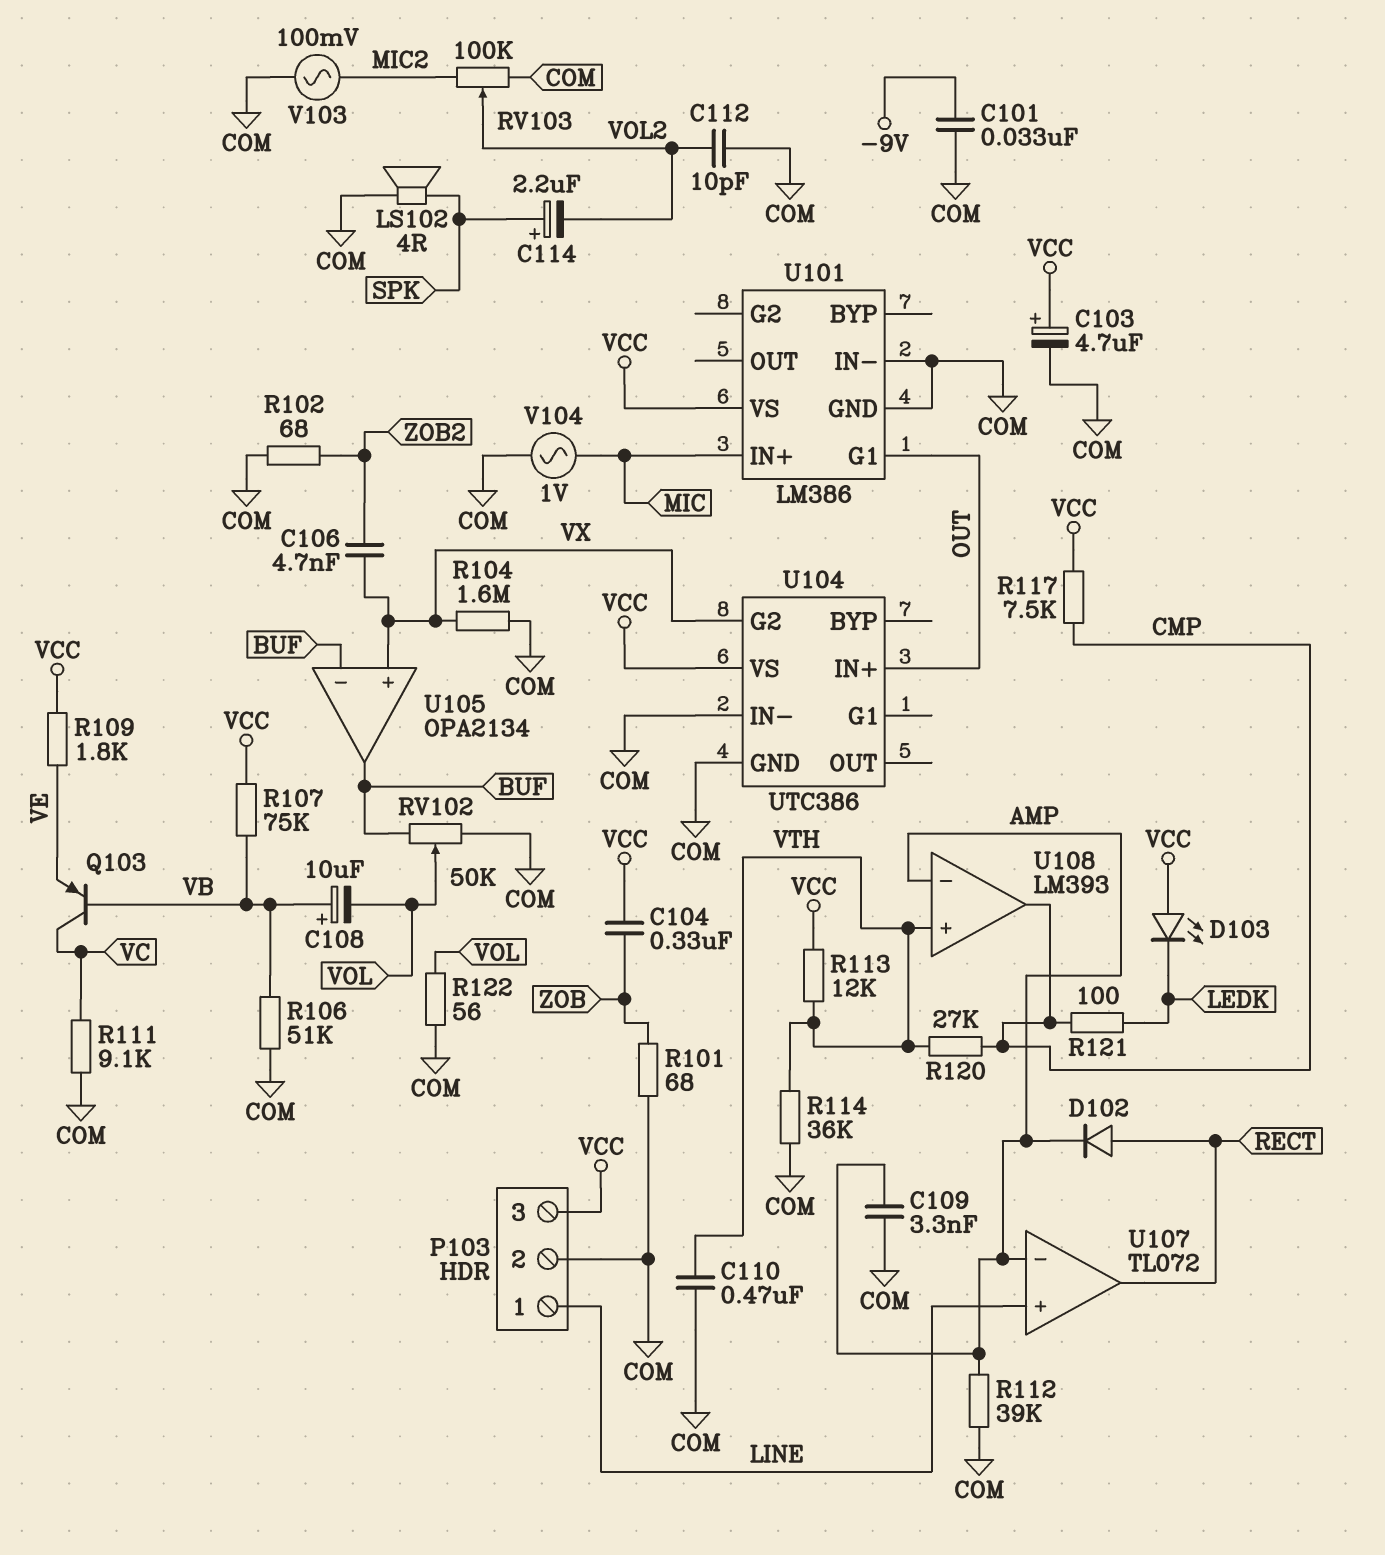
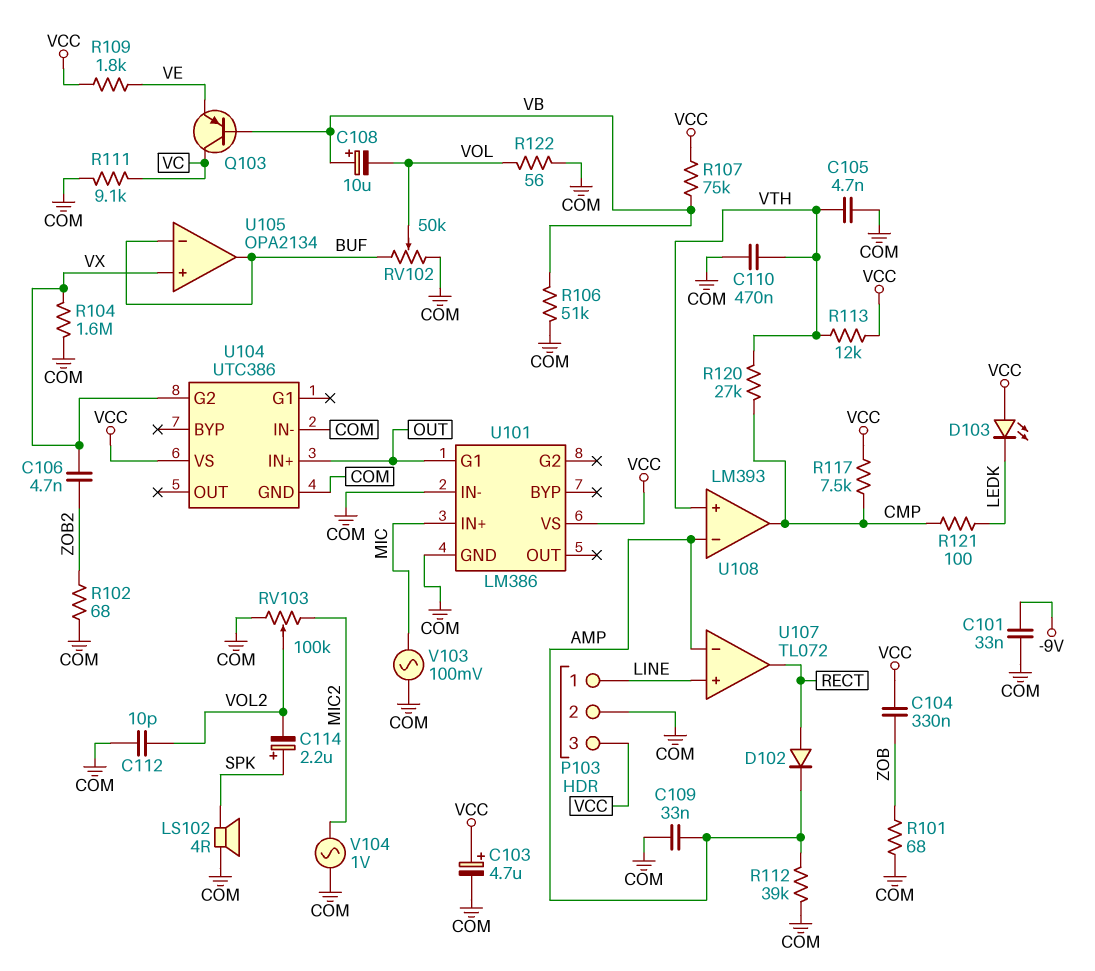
C105: none -> 4.7nF (COM, VTH)
C109: 3.3nF (AMP, COM) -> 33nF (AMP, COM)
R114: 36k (COM, VTH) -> none
V103: AC 100mV (COM, MIC2) -> AC 100mV (COM, MIC)
V104: AC 1V (COM, MIC) -> AC 1V (COM, MIC2)

